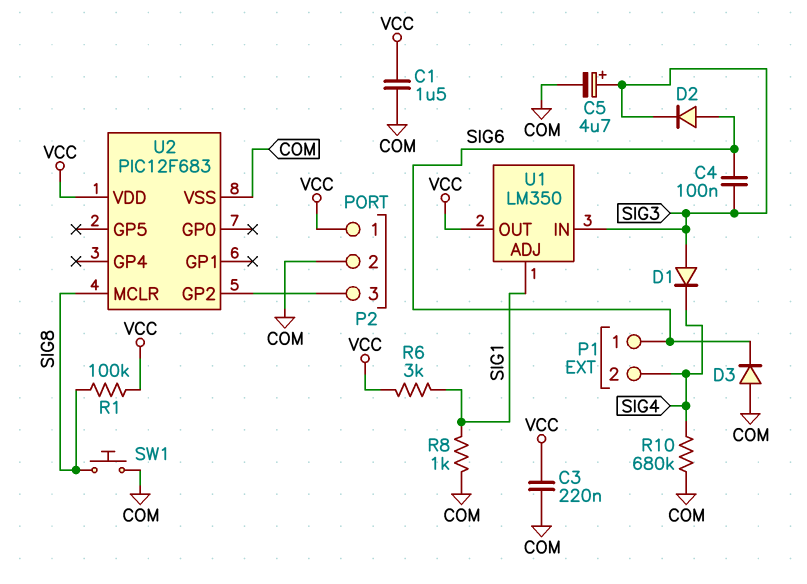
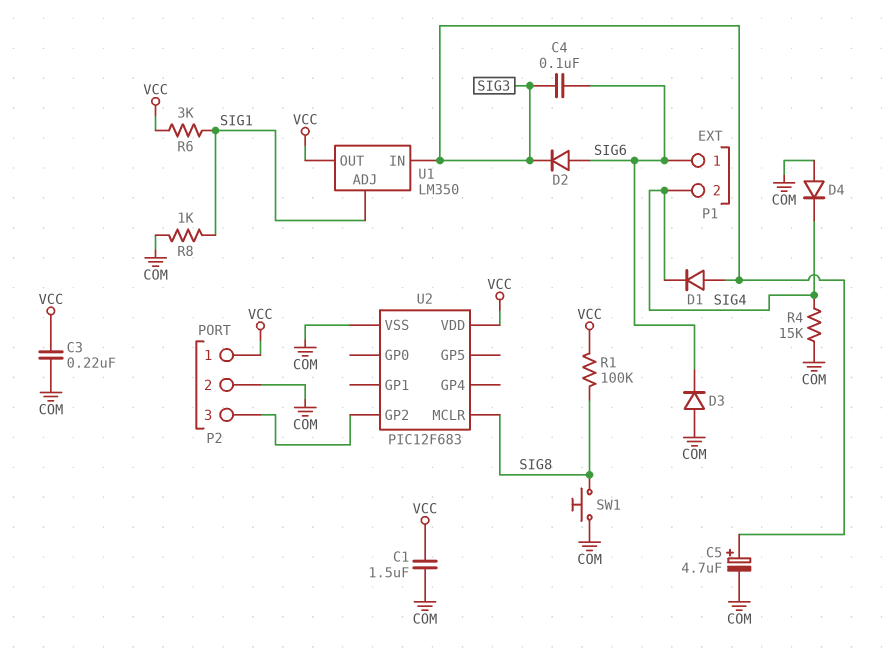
D4: none -> diode (A COM, K SIG4)
R4: none -> 15k (COM, SIG4)
R10: 680k (COM, SIG4) -> none

